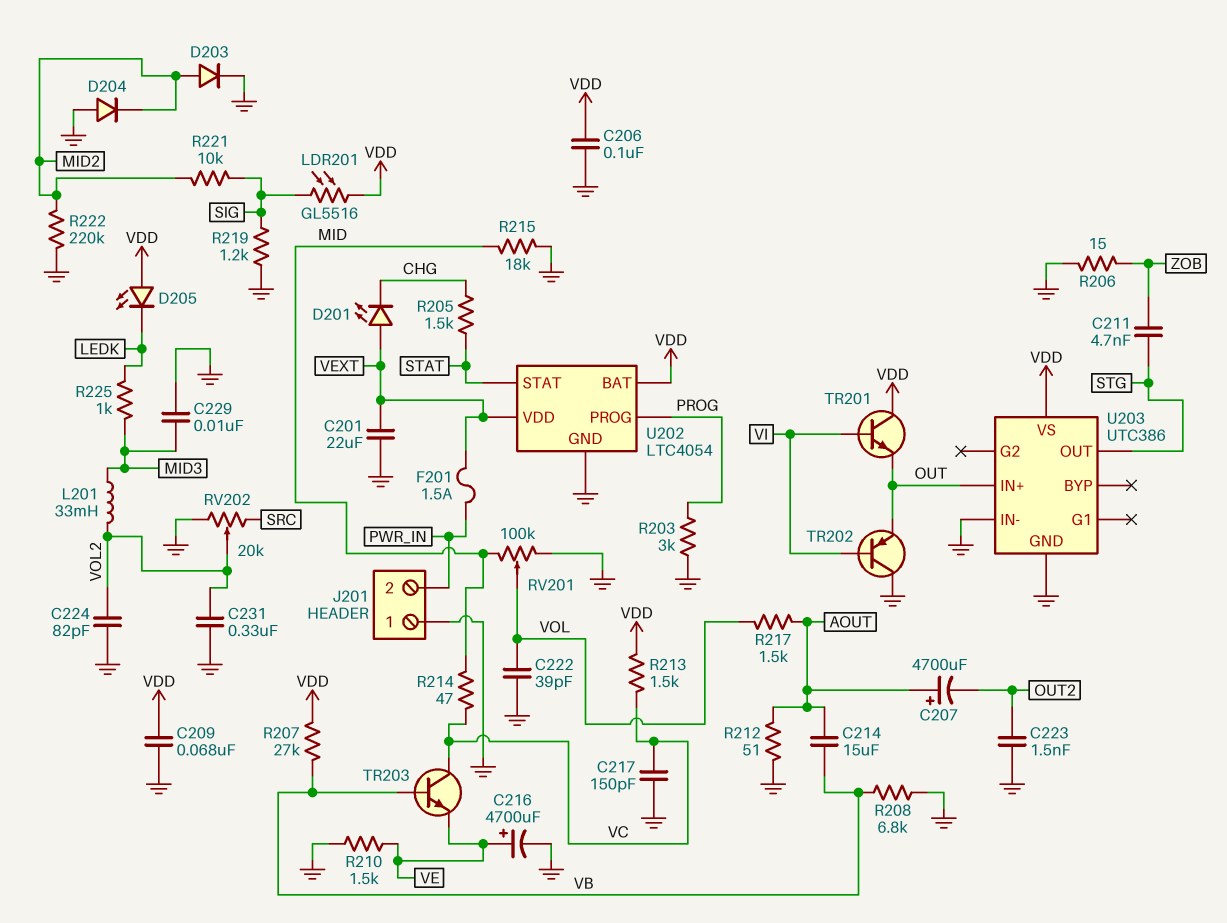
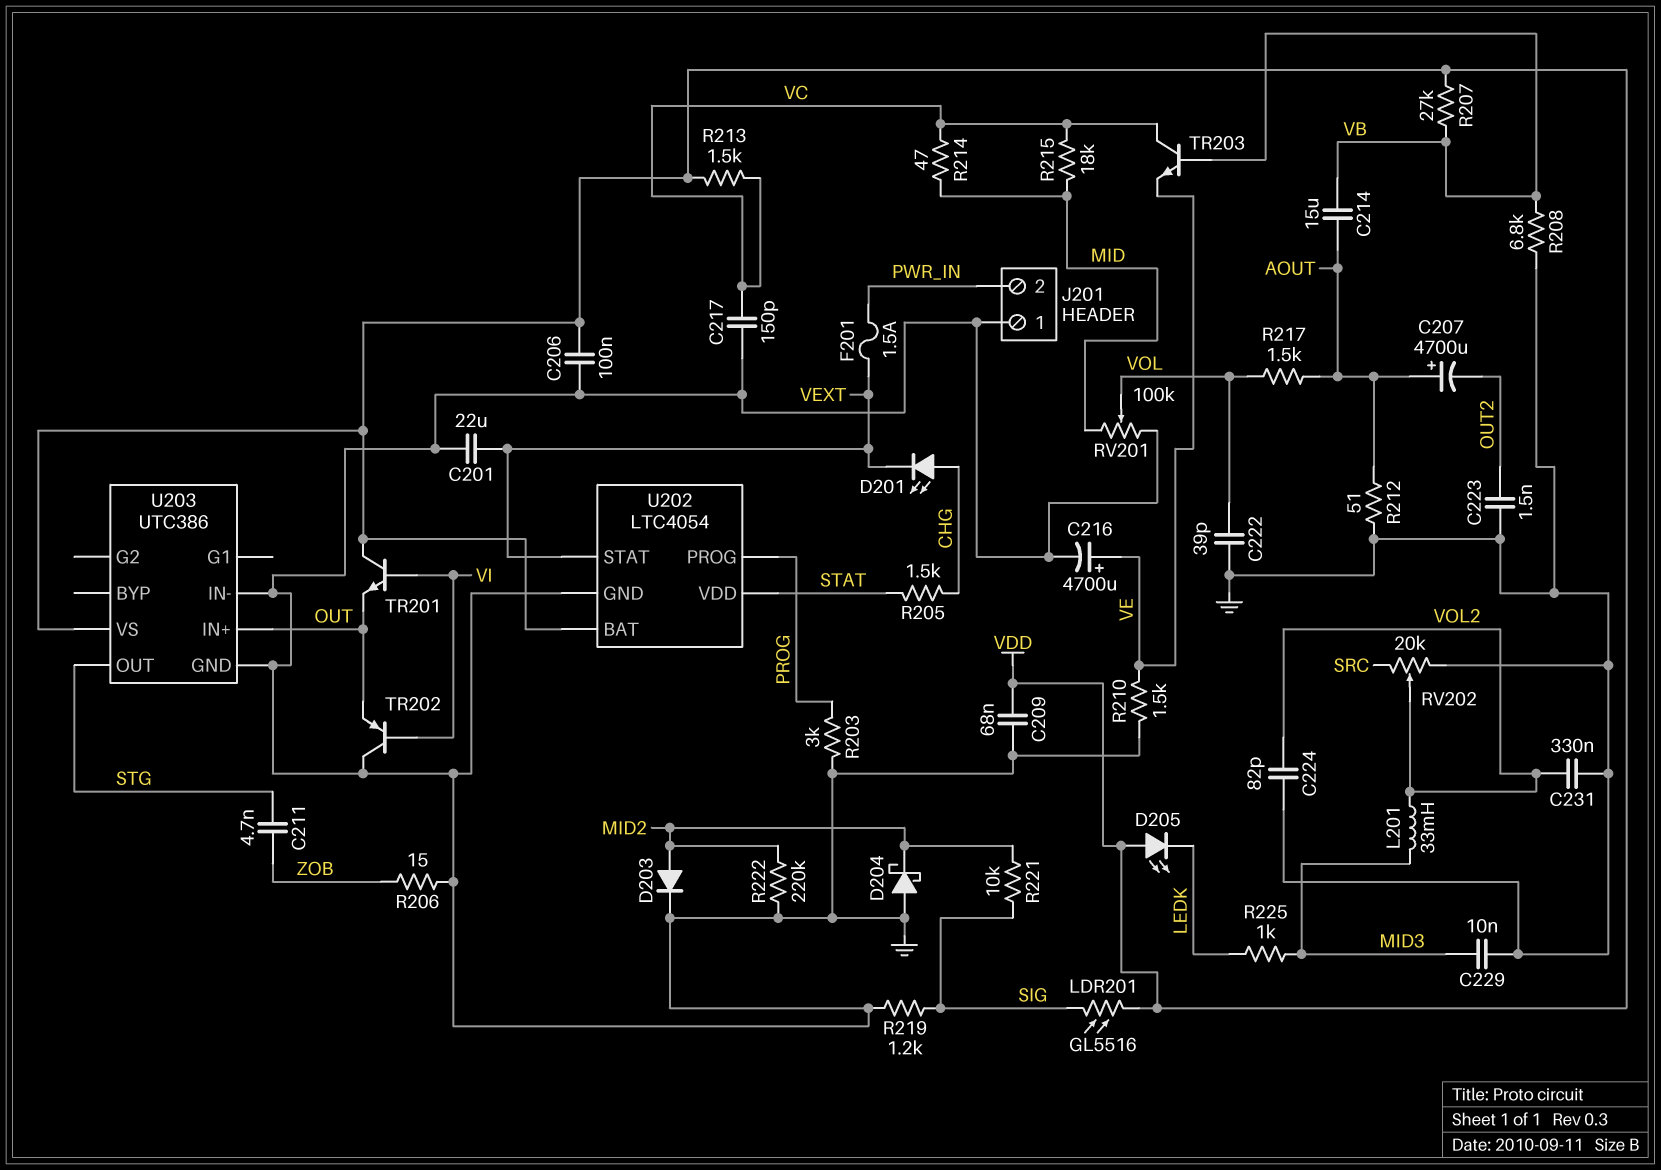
D201: LED (A VEXT, K CHG) -> LED (A CHG, K VEXT)
D204: diode (A GND, K MID2) -> schottky (A GND, K MID2)
R215: 18k (GND, MID) -> 18k (MID, VC)
U202 pin STAT: STAT -> VEXT
U202 pin VDD: VEXT -> STAT

